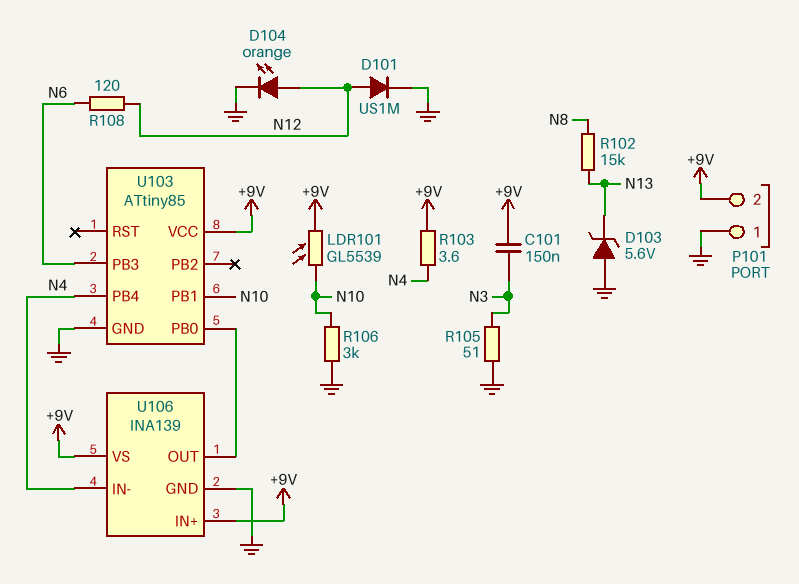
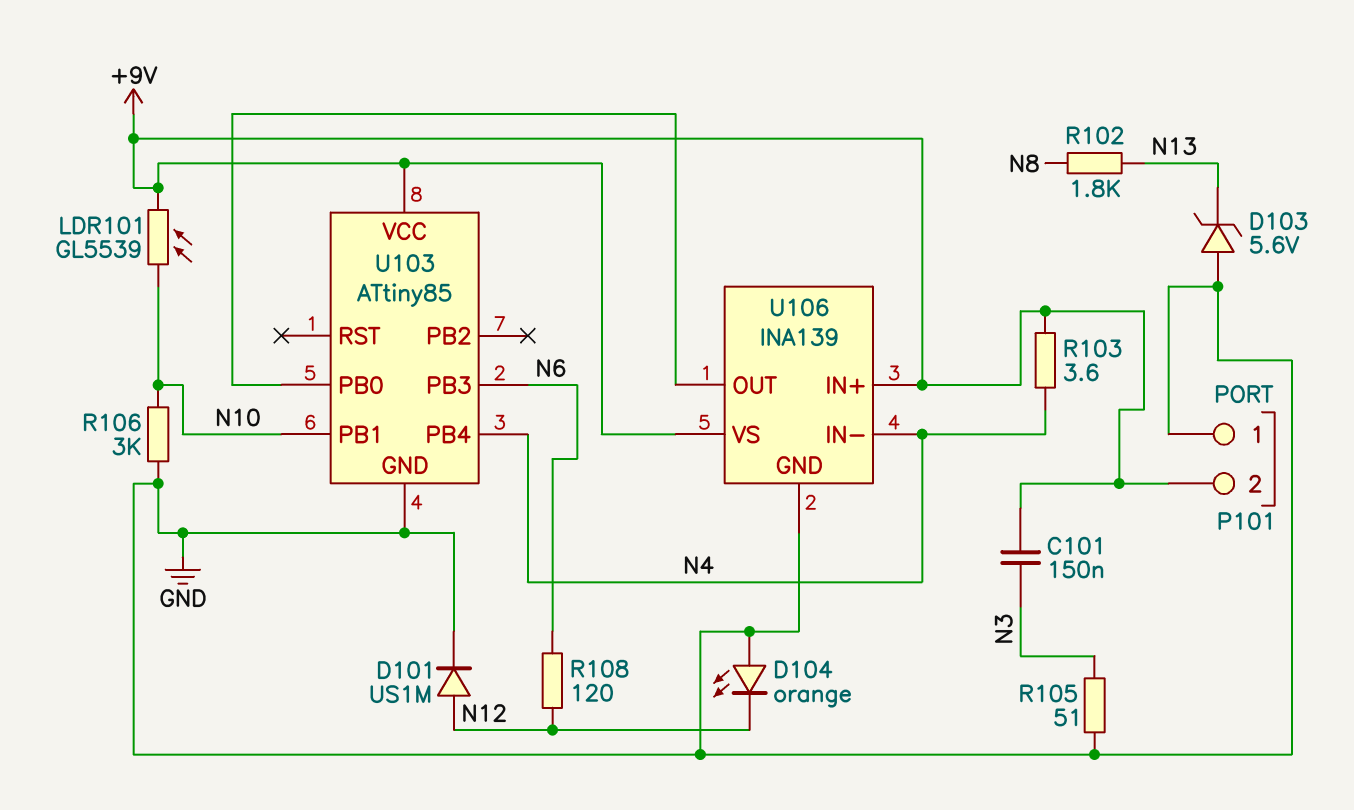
D104: LED orange (A N12, K GND) -> LED orange (A GND, K N12)
R102: 15k (N8, N13) -> 1.8k (N8, N13)

